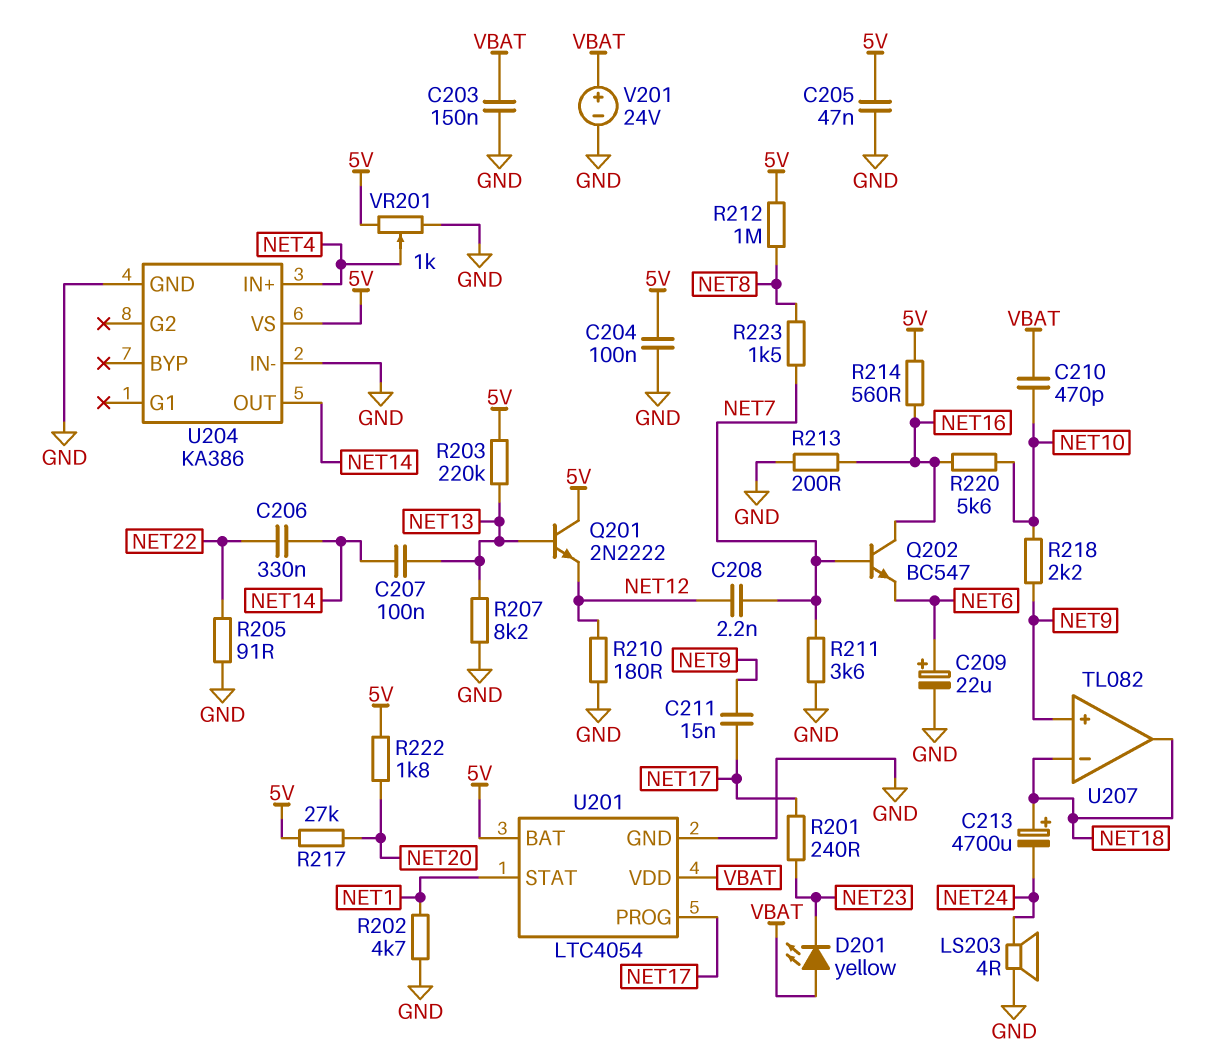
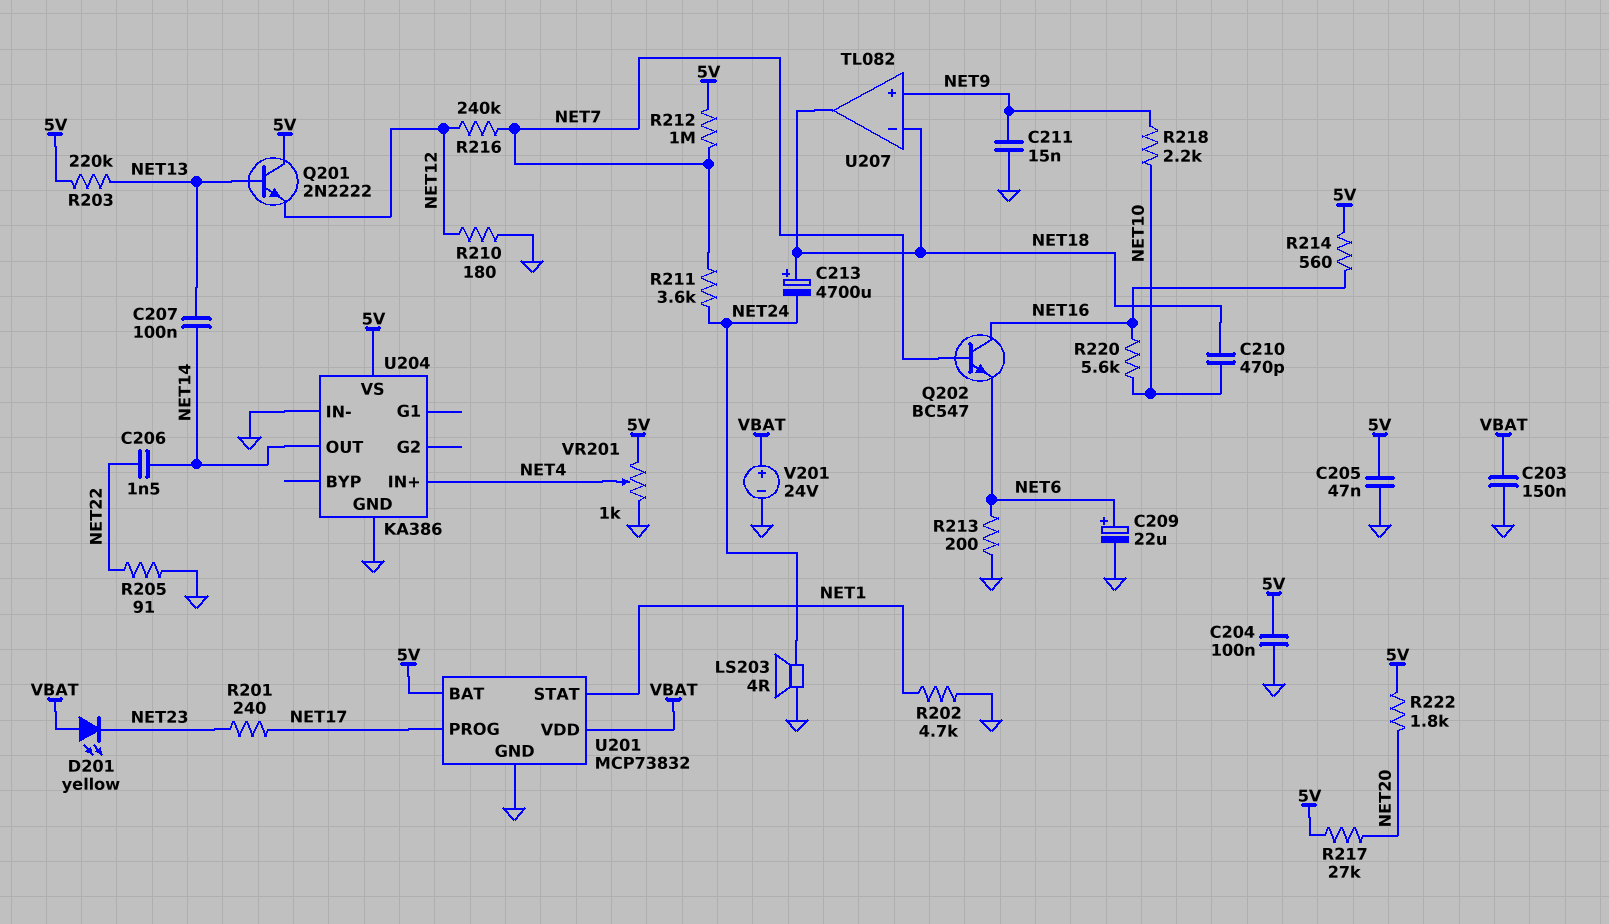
C206: 330nF (NET14, NET22) -> 1.5nF (NET14, NET22)
C208: 2.2nF (NET7, NET12) -> none
C210: 470pF (NET10, VBAT) -> 470pF (NET10, NET18)
C211: 15nF (NET9, NET17) -> 15nF (GND, NET9)
R207: 8.2k (GND, NET13) -> none
R211: 3.6k (GND, NET7) -> 3.6k (NET7, NET24)
R212: 1M (5V, NET8) -> 1M (5V, NET7)
R213: 200 (GND, NET16) -> 200 (GND, NET6)
R216: none -> 240k (NET7, NET12)
R223: 1.5k (NET7, NET8) -> none
U201: LTC4054 -> MCP73832

